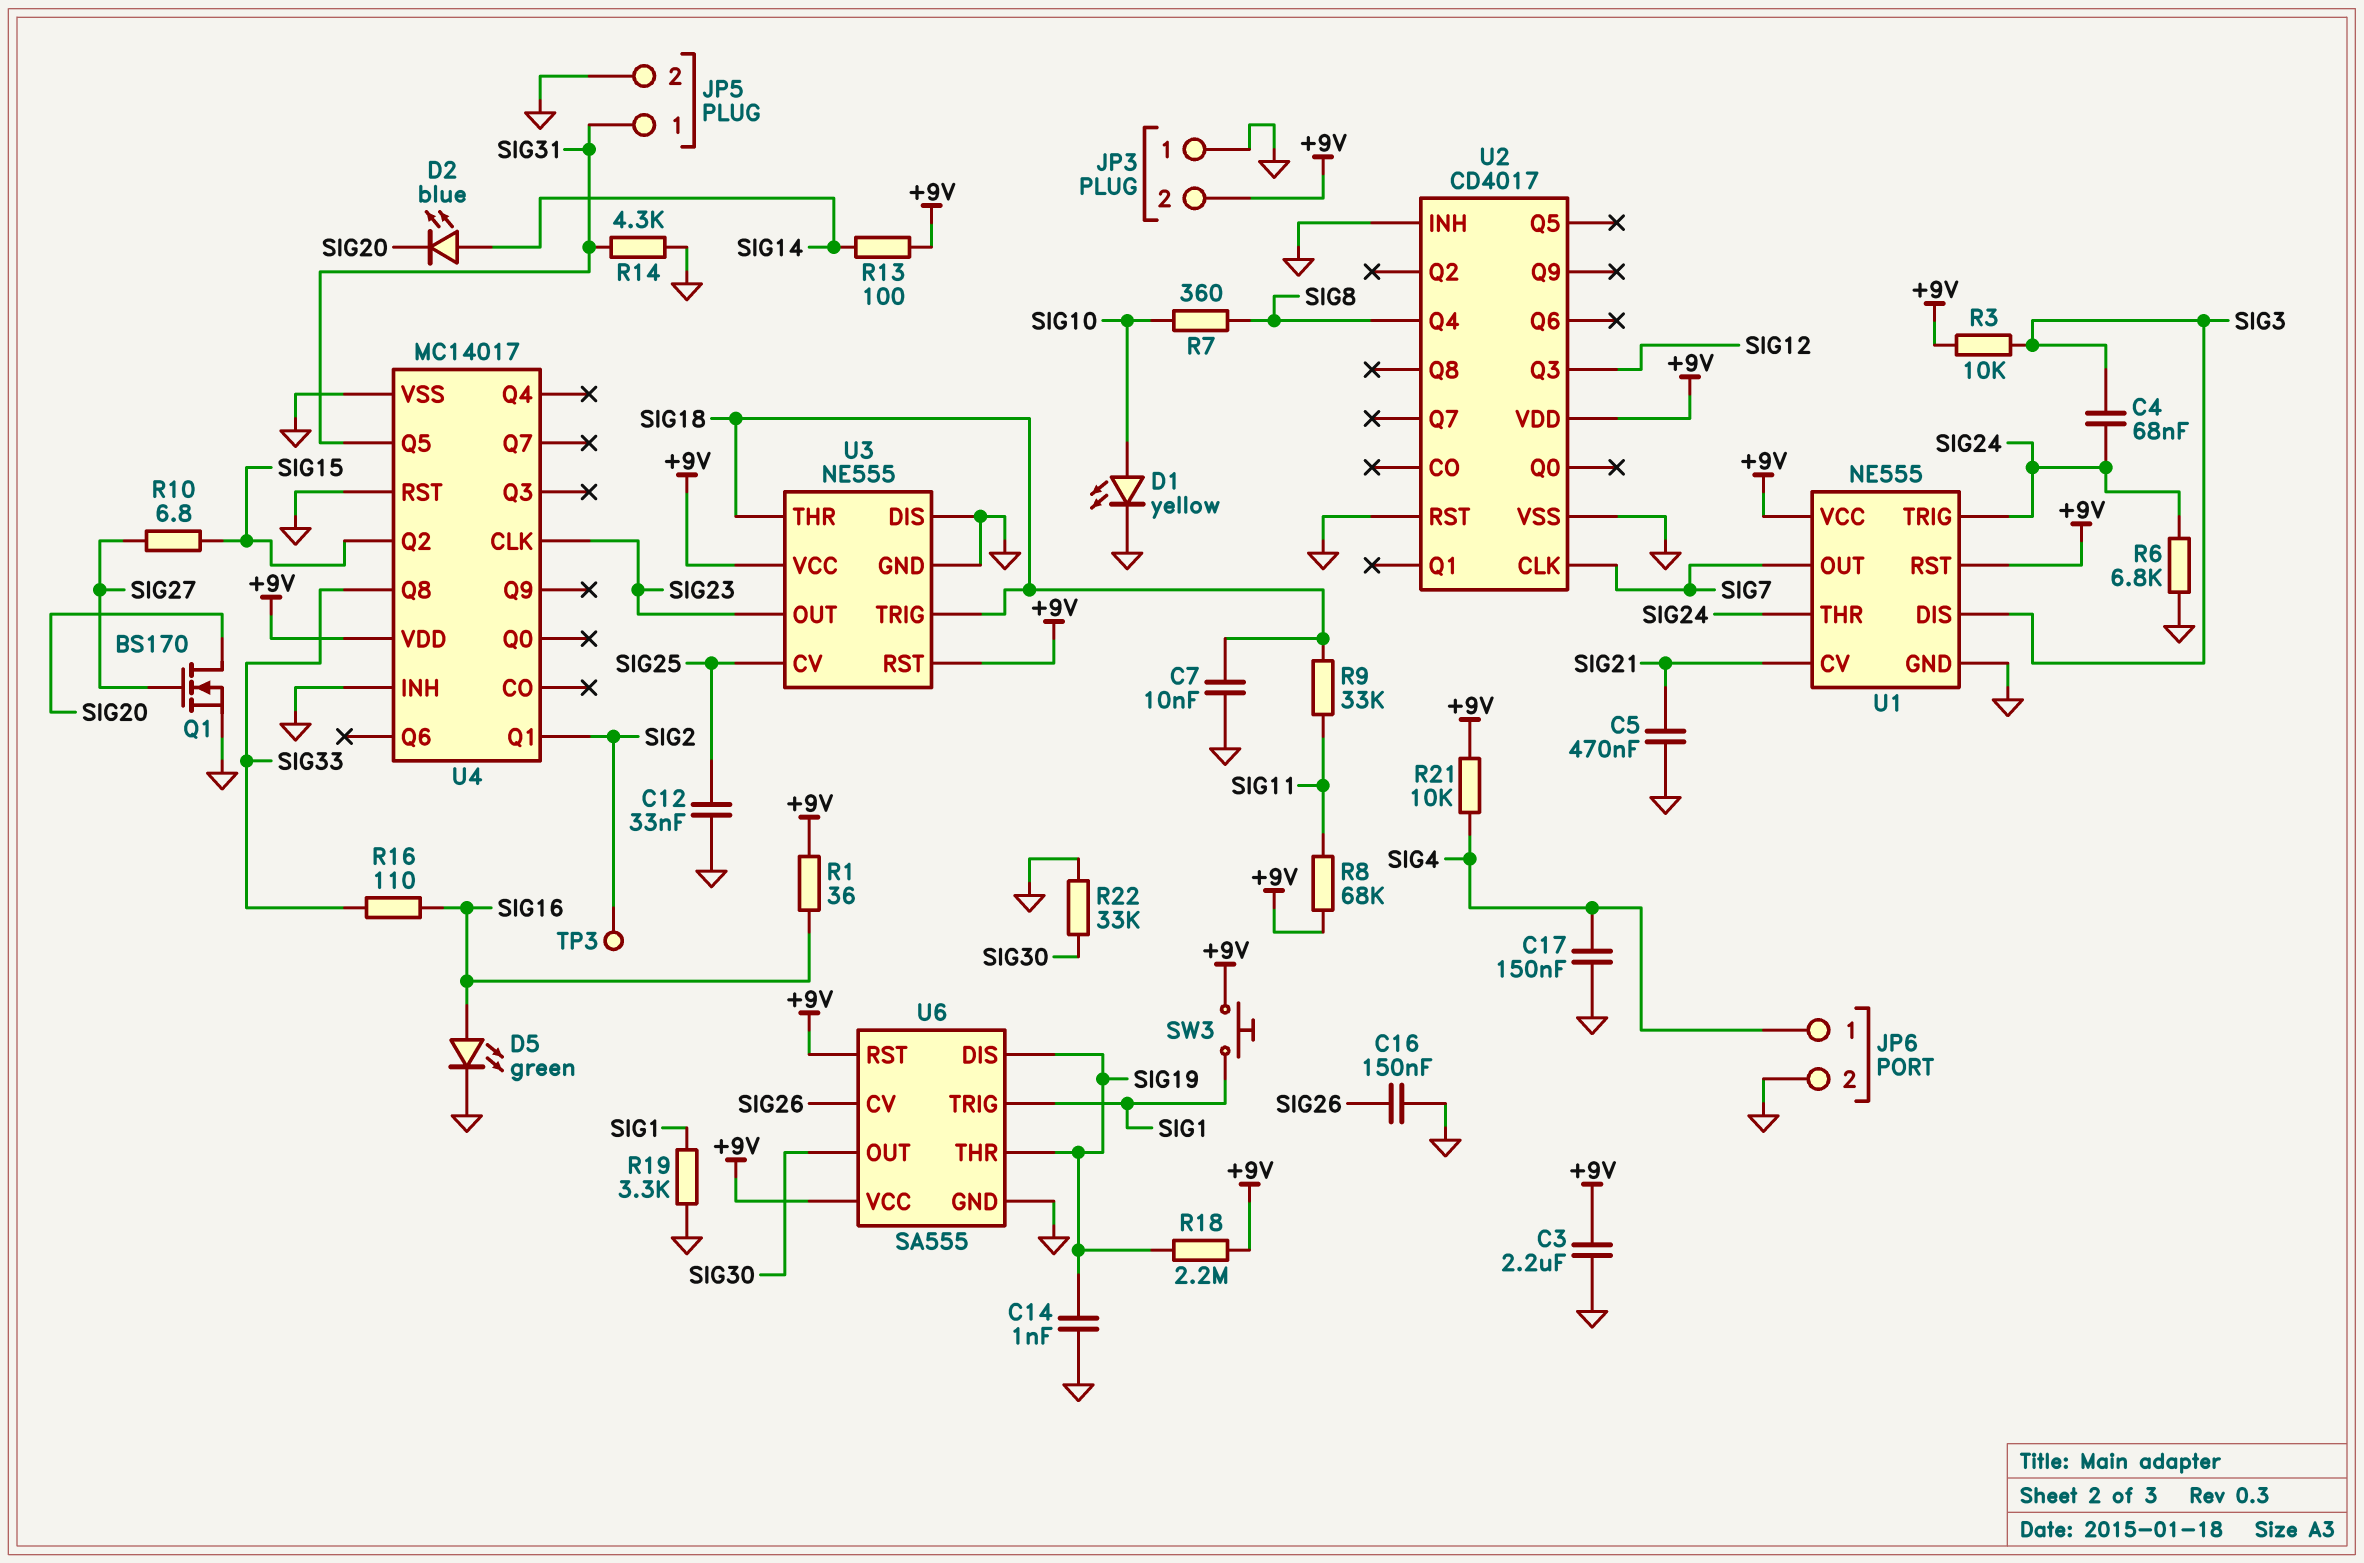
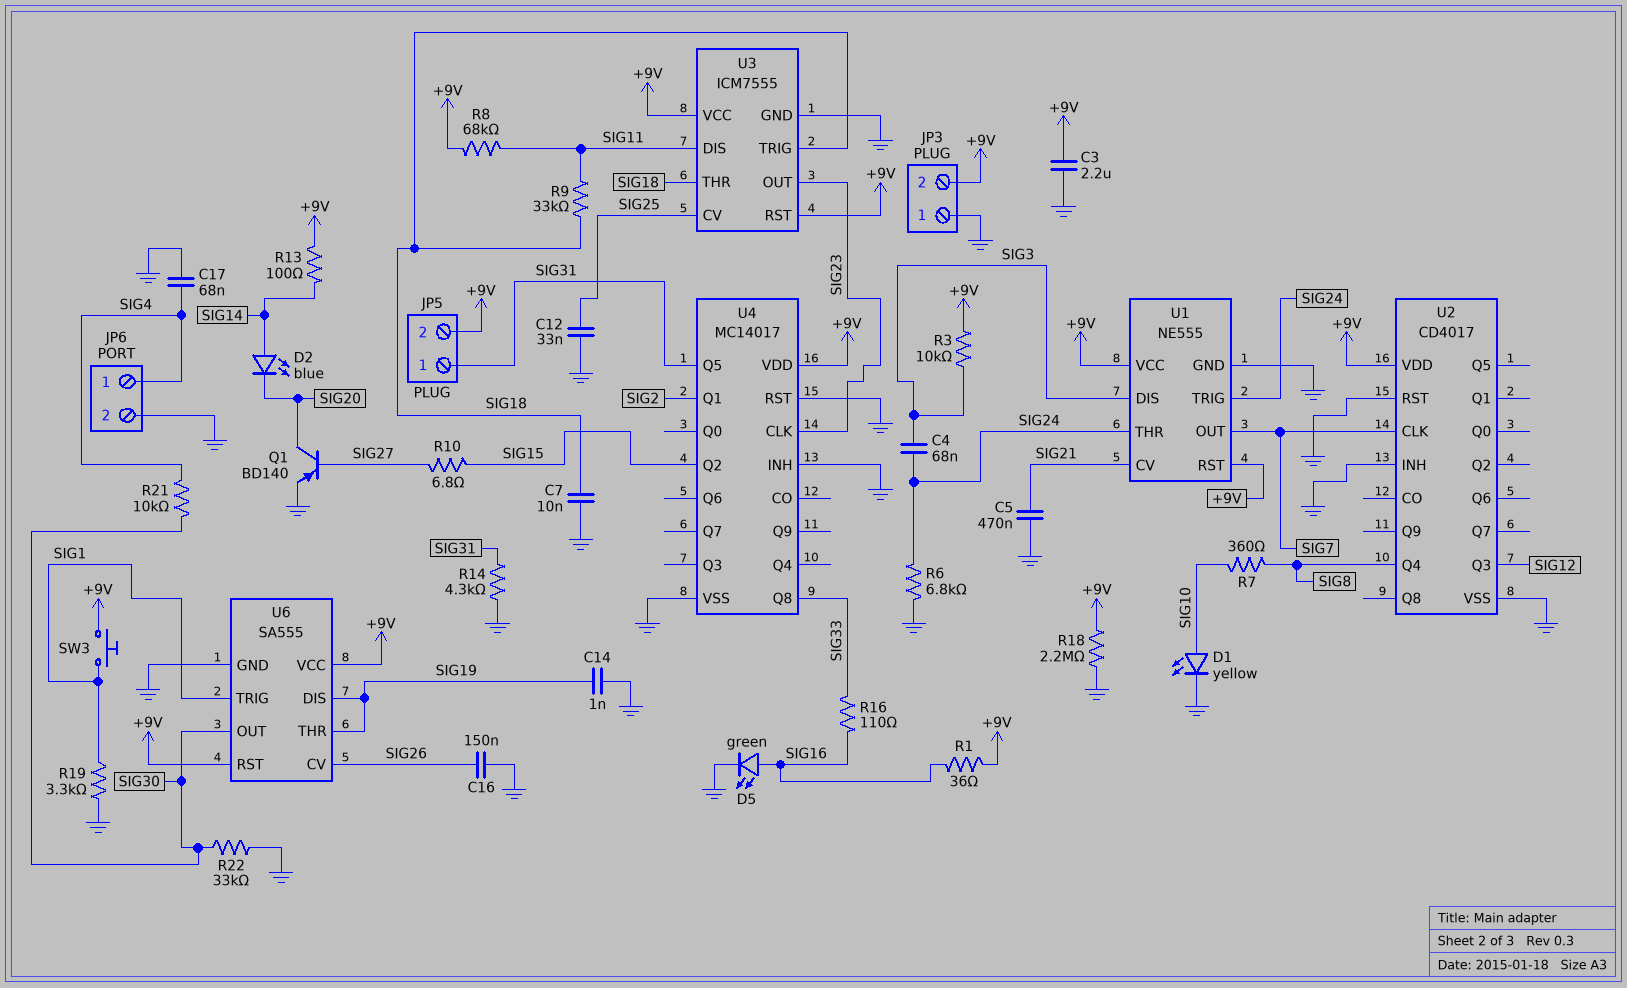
C17: 150nF (GND, SIG4) -> 68nF (GND, SIG4)
JP5 pin 2: GND -> +9V
Q1: NMOS BS170 (G SIG27, D SIG20, S GND) -> PNP BD140 (B SIG27, C SIG20, E GND)
R18: 2.2M (+9V, SIG19) -> 2.2M (+9V, GND)
R21: 10k (+9V, SIG4) -> 10k (SIG4, SIG30)
TP3: test point (SIG2) -> none
U3: NE555 -> ICM7555
U3 pin DIS: GND -> SIG11

